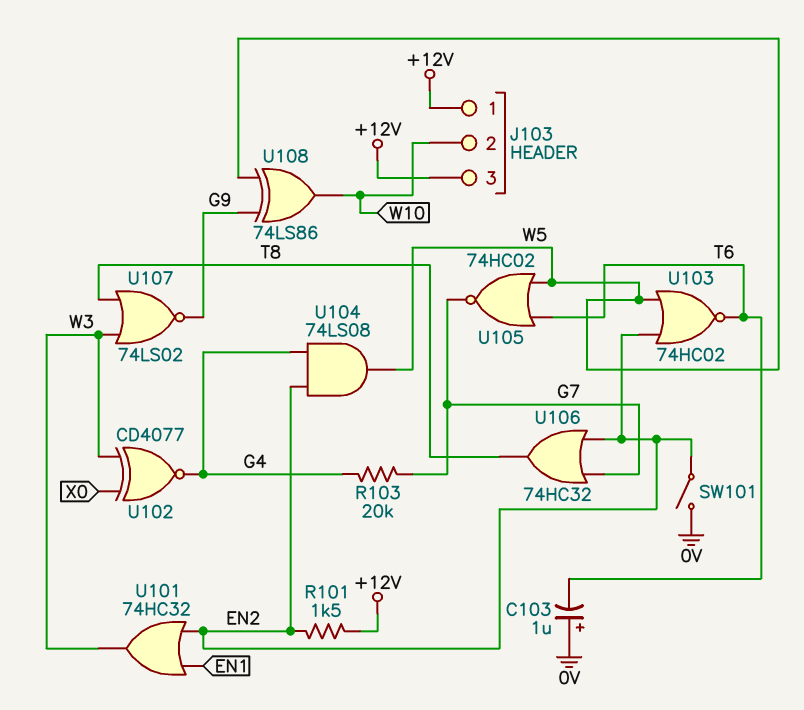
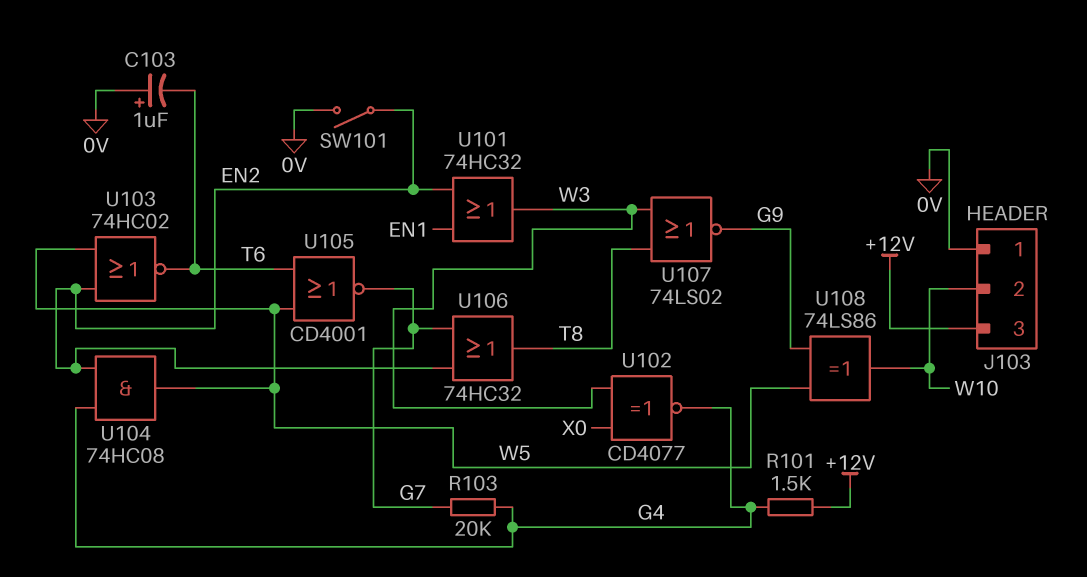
J103 pin 1: +12V -> 0V
R101: 1.5k (+12V, EN2) -> 1.5k (+12V, G4)
U104: AND 74LS08 (in EN2, in G4, out W5) -> AND 74HC08 (in EN2, in G4, out W5)
U105: NOR 74HC02 (in T6, in W5, out G7) -> NOR CD4001 (in T6, in W5, out G7)

